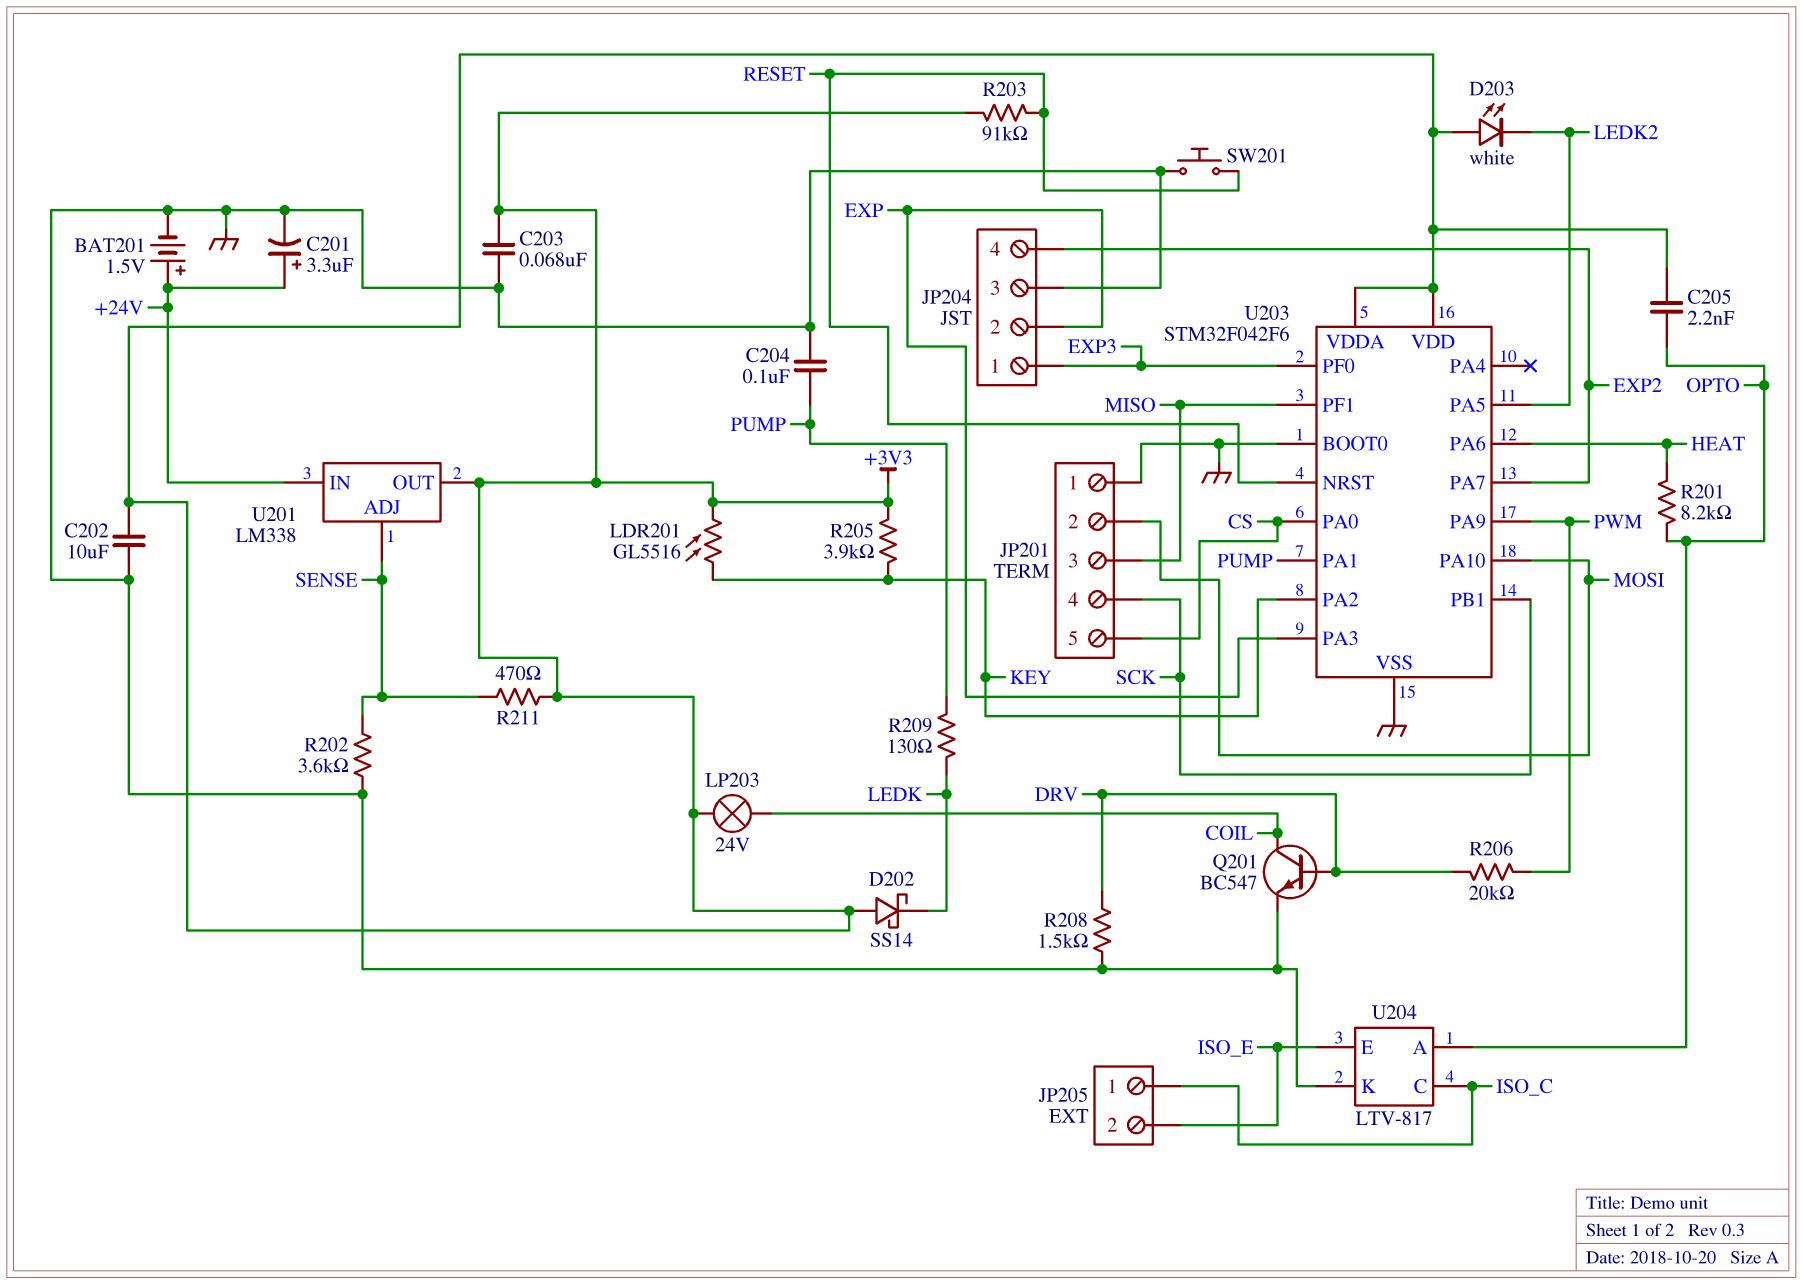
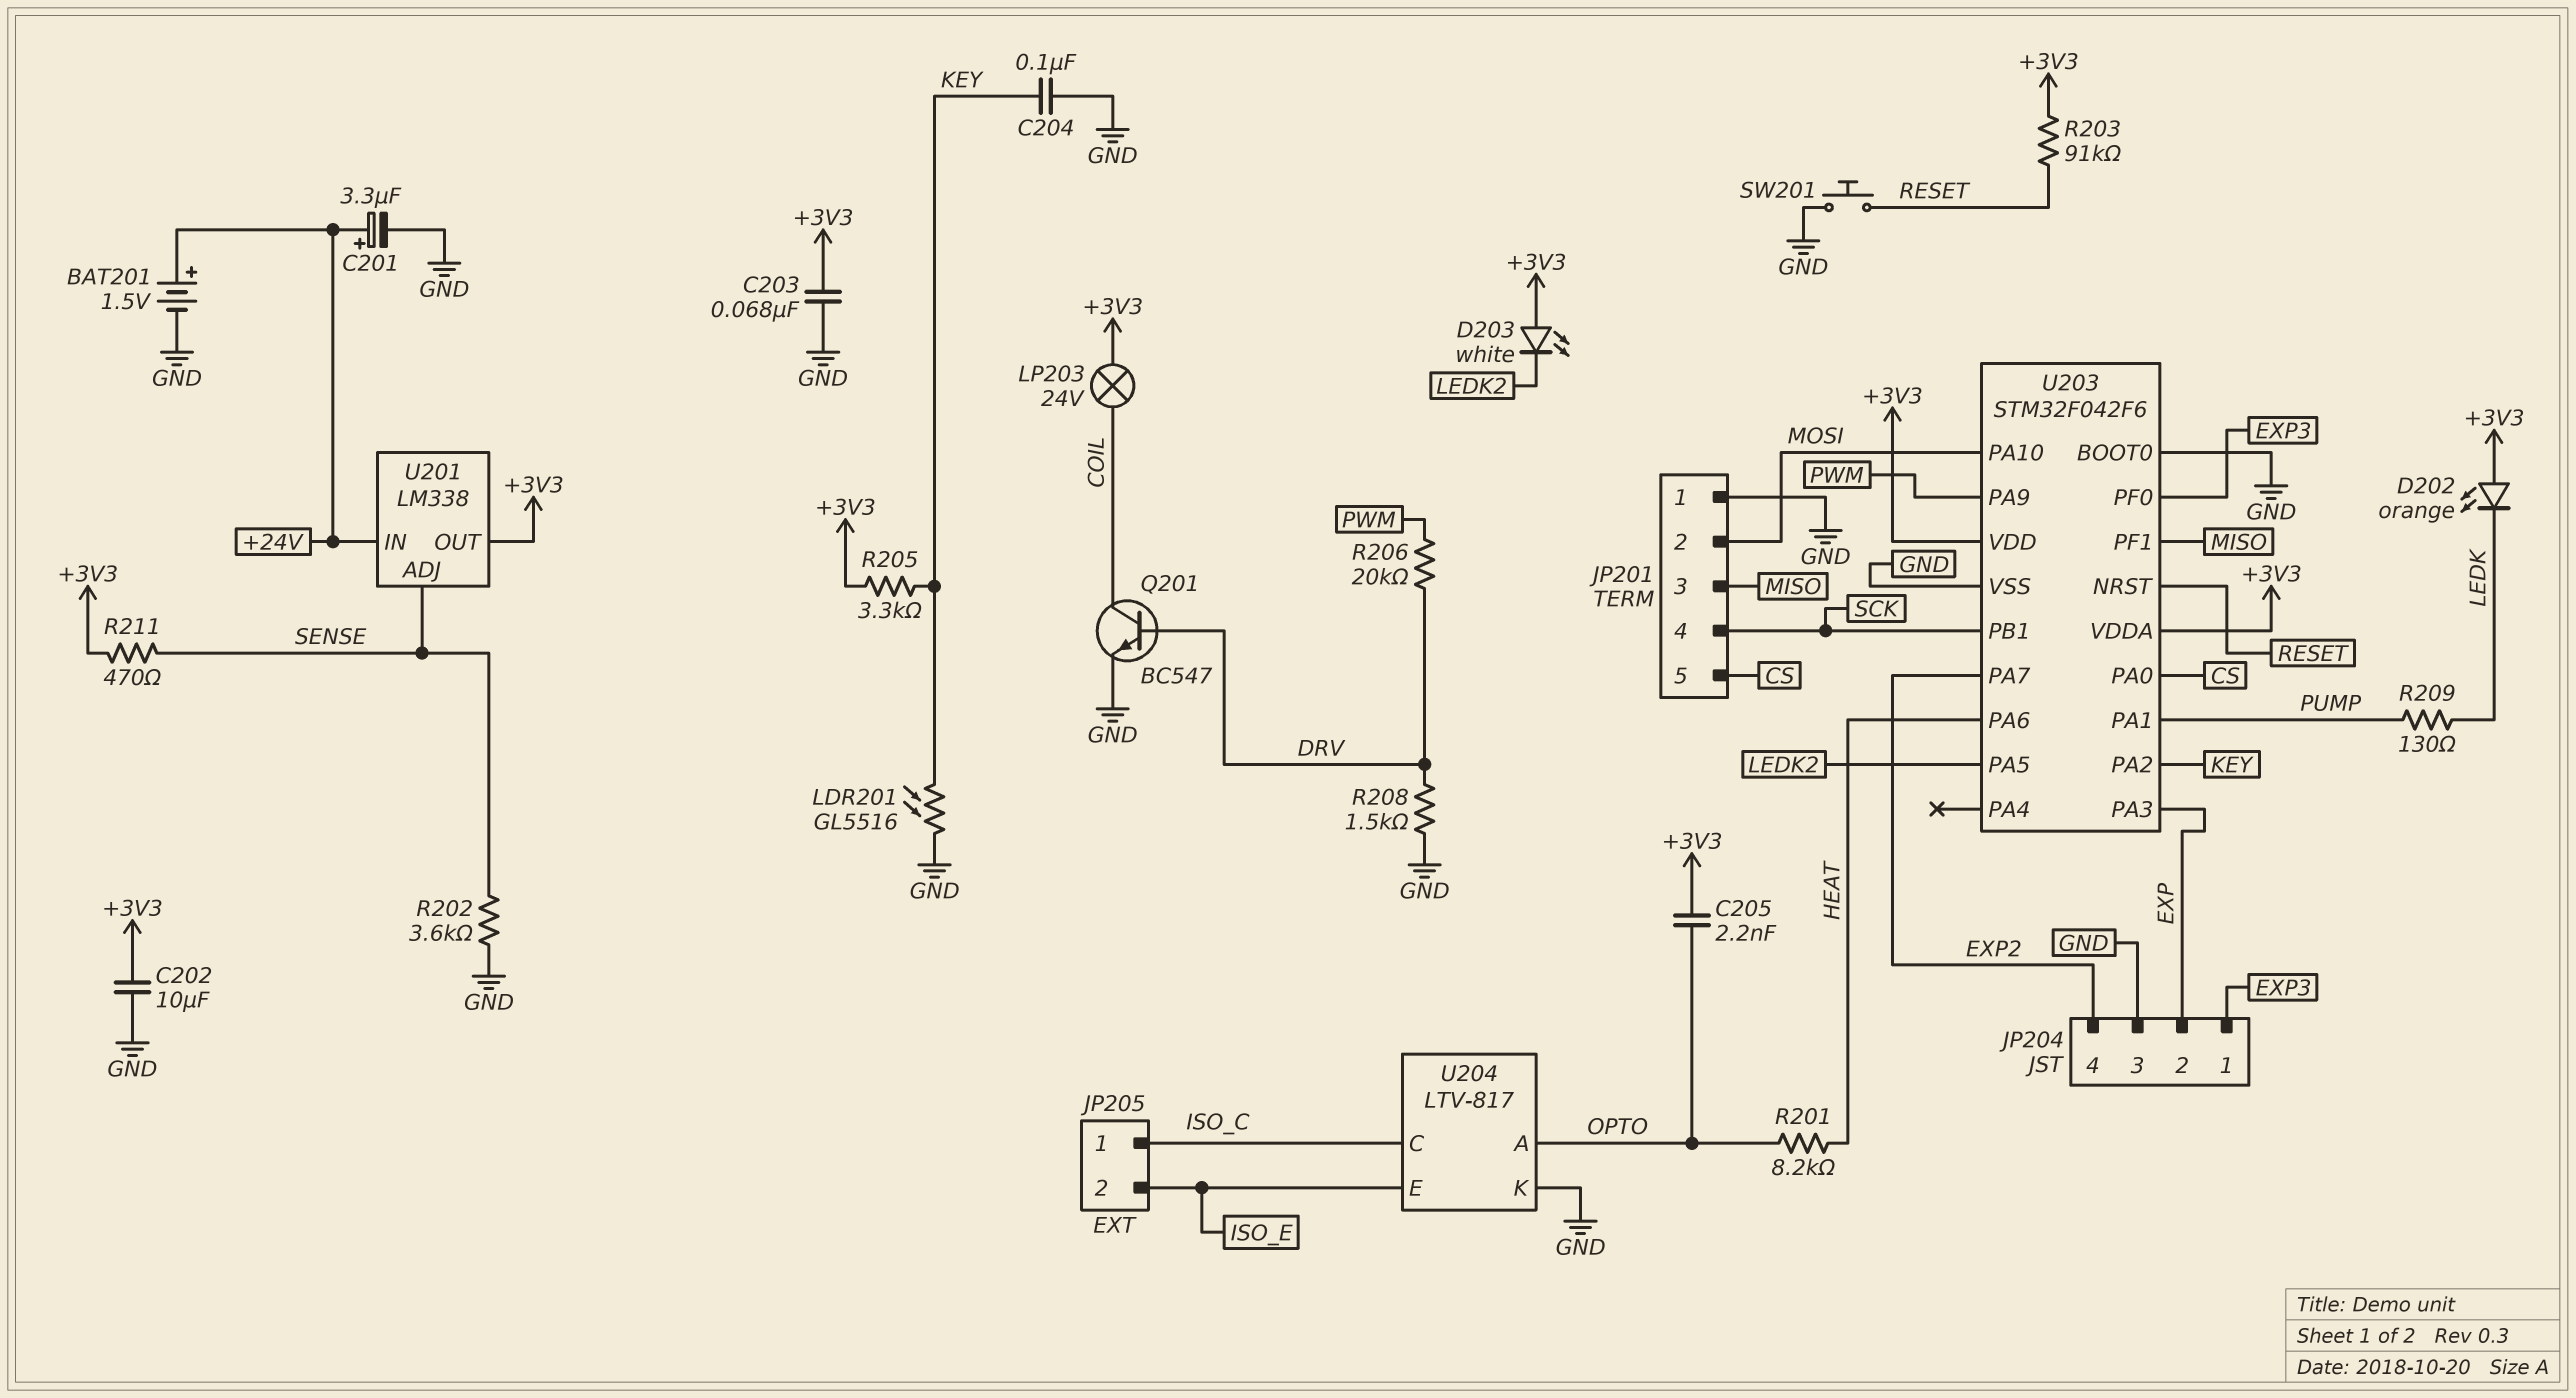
C204: 100nF (GND, PUMP) -> 100nF (GND, KEY)
D202: schottky SS14 (A +3V3, K LEDK) -> LED orange (A +3V3, K LEDK)
LDR201: GL5516 (+3V3, KEY) -> GL5516 (GND, KEY)
R205: 3.9k (+3V3, KEY) -> 3.3k (+3V3, KEY)

